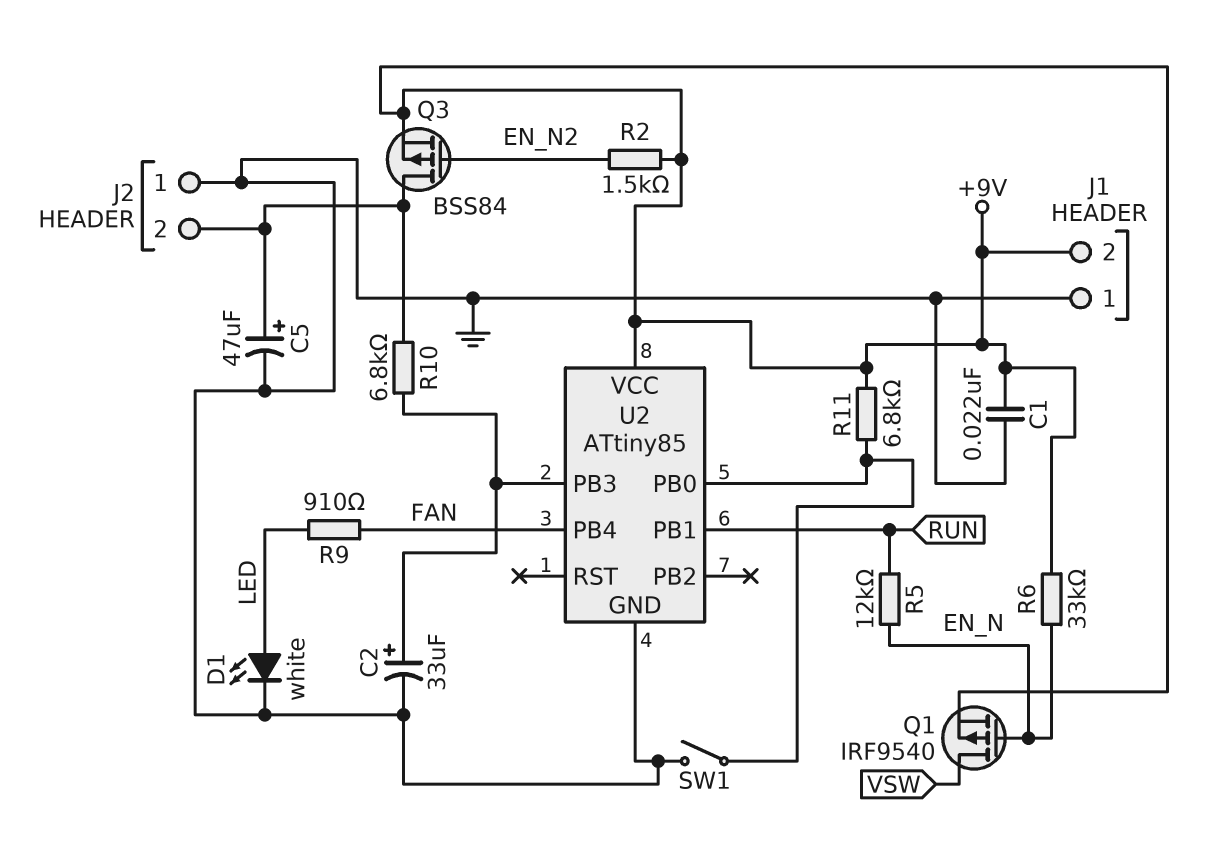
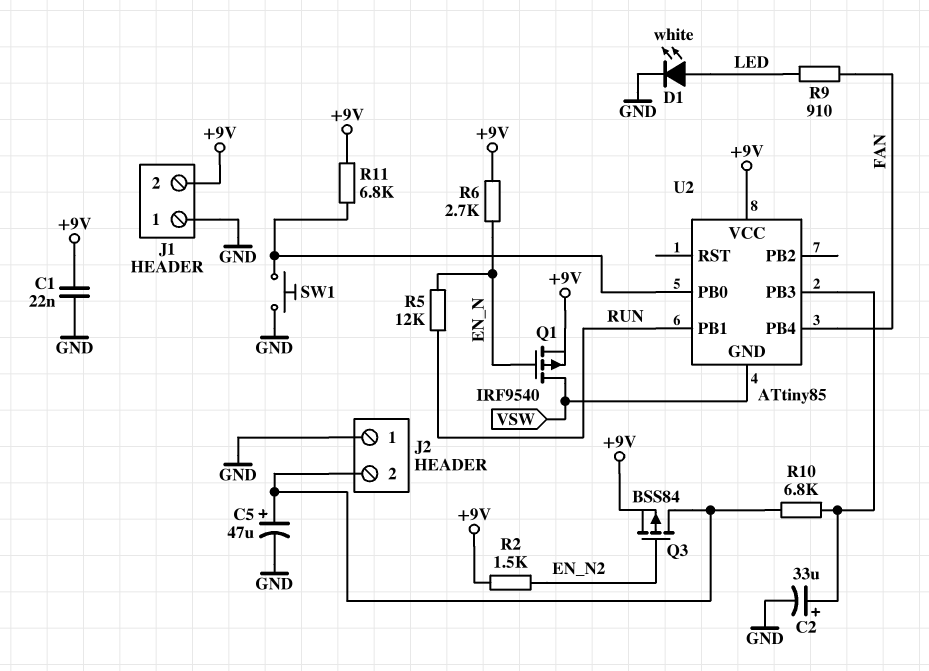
R6: 33k (+9V, EN_N) -> 2.7k (+9V, EN_N)
SW1: switch (GND, U2/PB0) -> button (GND, U2/PB0)
U2 pin GND: GND -> VSW

